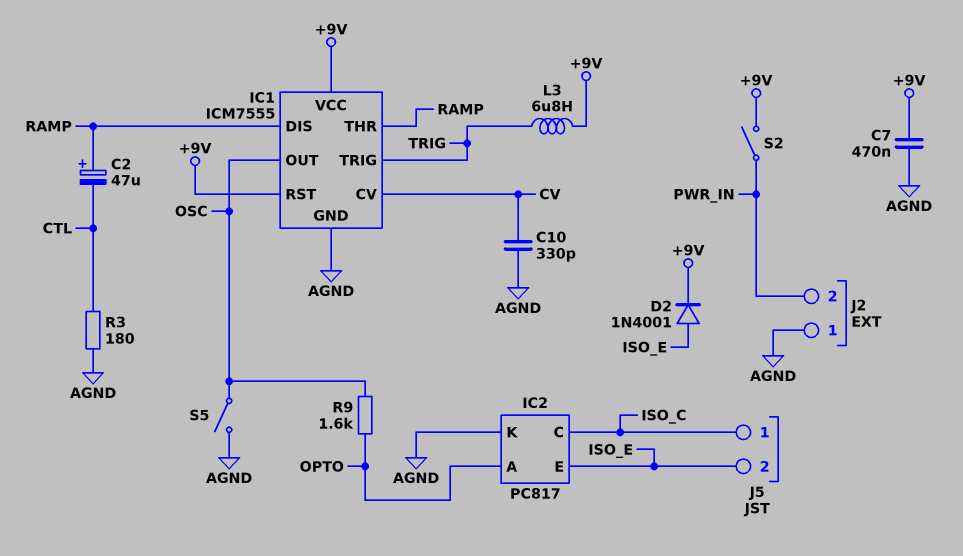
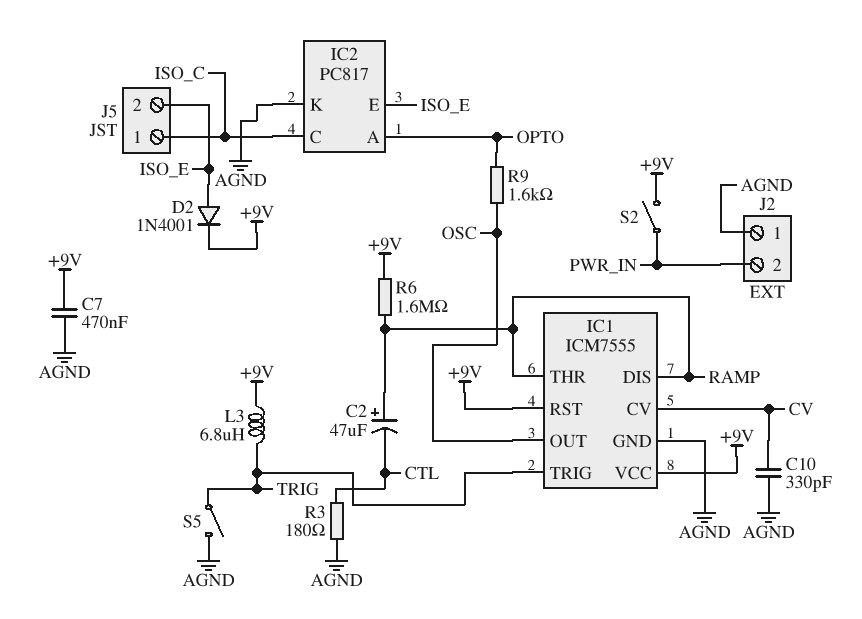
R6: none -> 1.6M (+9V, RAMP)
S5: switch (AGND, OSC) -> switch (AGND, TRIG)

